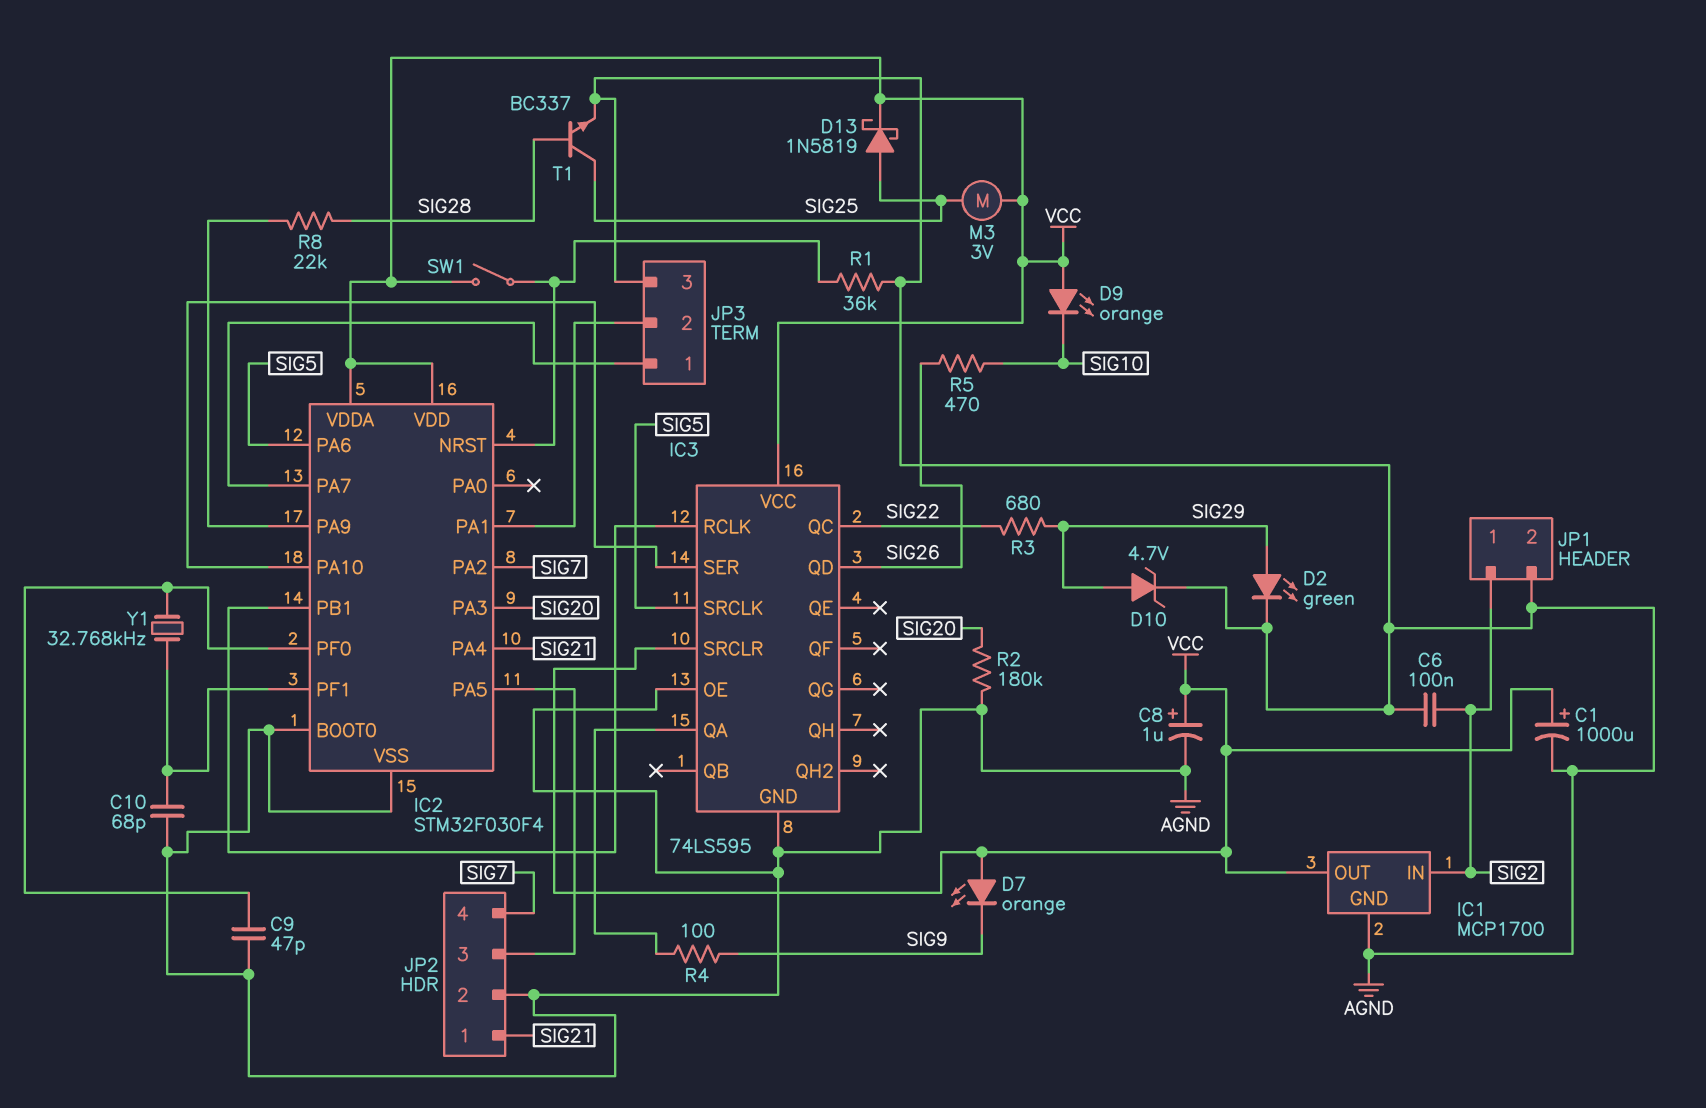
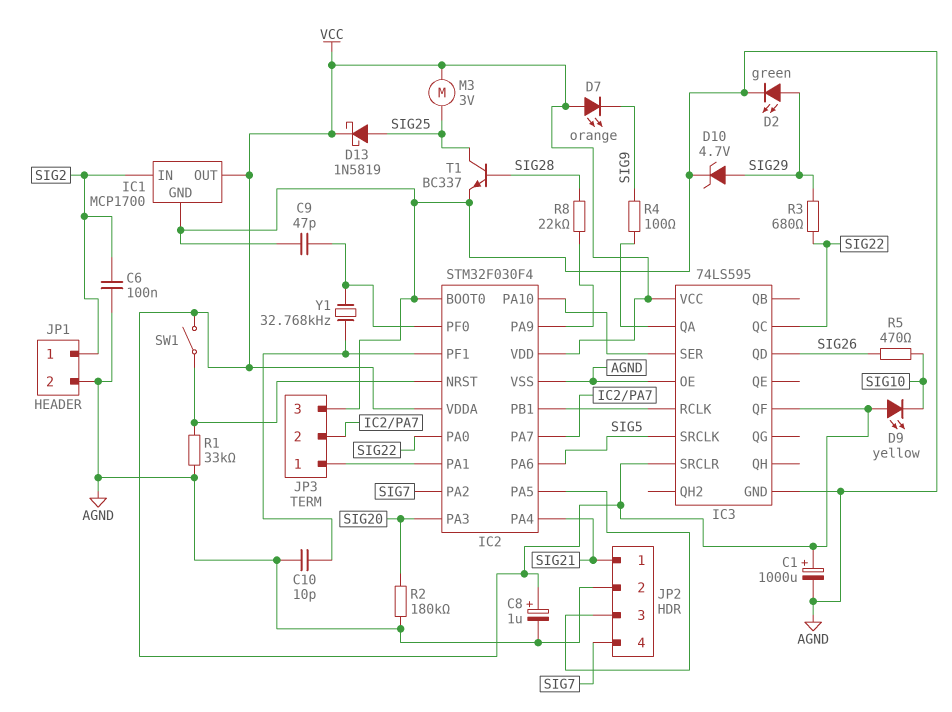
C10: 68pF (AGND, IC2/PF1) -> 10pF (AGND, IC2/PF1)
D9: LED orange (A VCC, K SIG10) -> LED yellow (A VCC, K SIG10)
IC2 pin PA0: none -> SIG22
IC3 pin QF: none -> VCC
JP3 pin 1: IC2/PA7 -> IC2/PA1
JP3 pin 2: IC2/PA1 -> IC2/PA7
R1: 36k (AGND, IC2/NRST) -> 33k (AGND, IC2/NRST)

